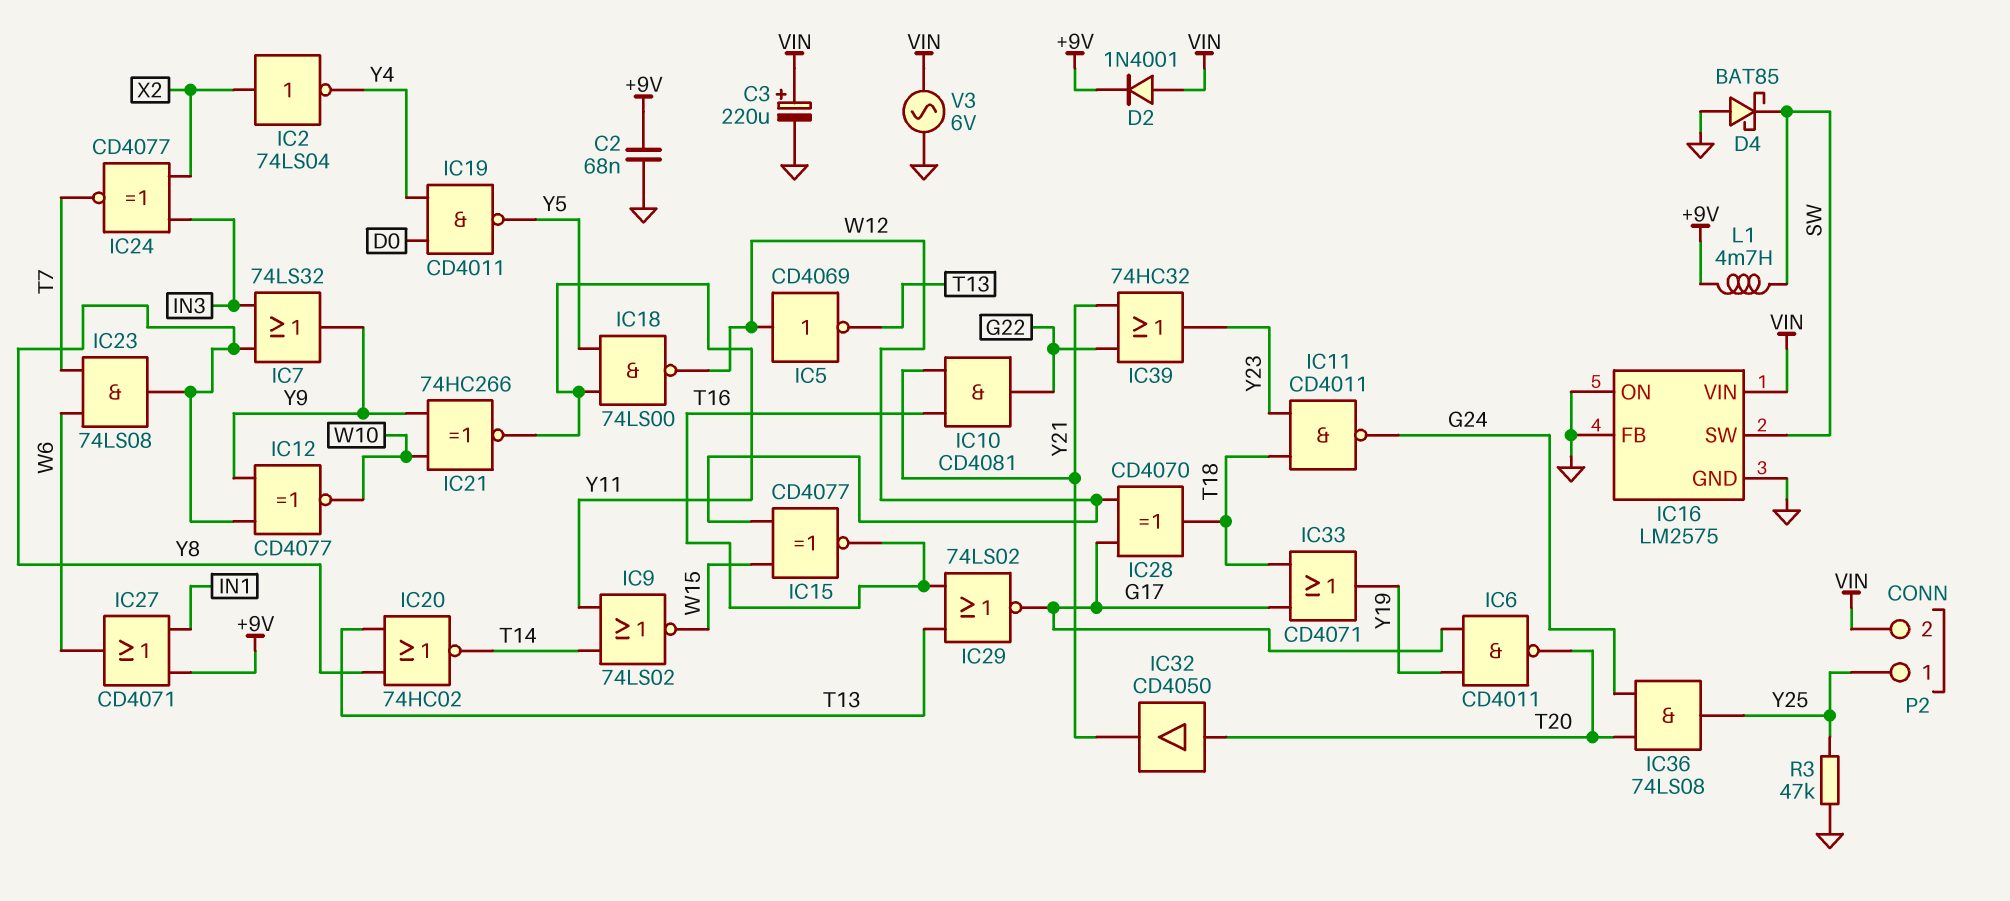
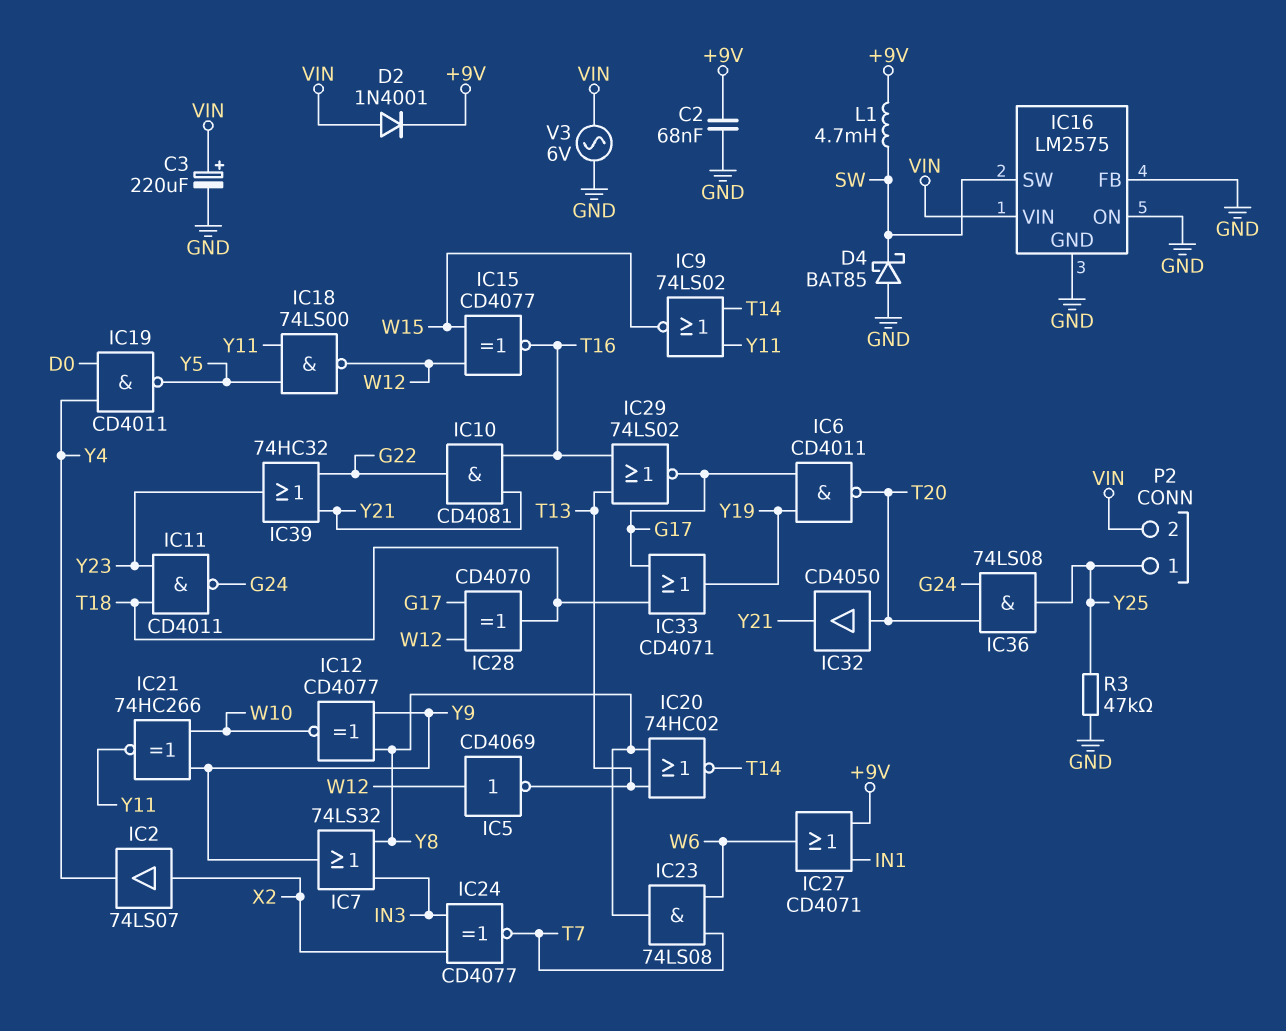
IC2: NOT 74LS04 (in X2, out Y4) -> buffer 74LS07 (in X2, out Y4)

